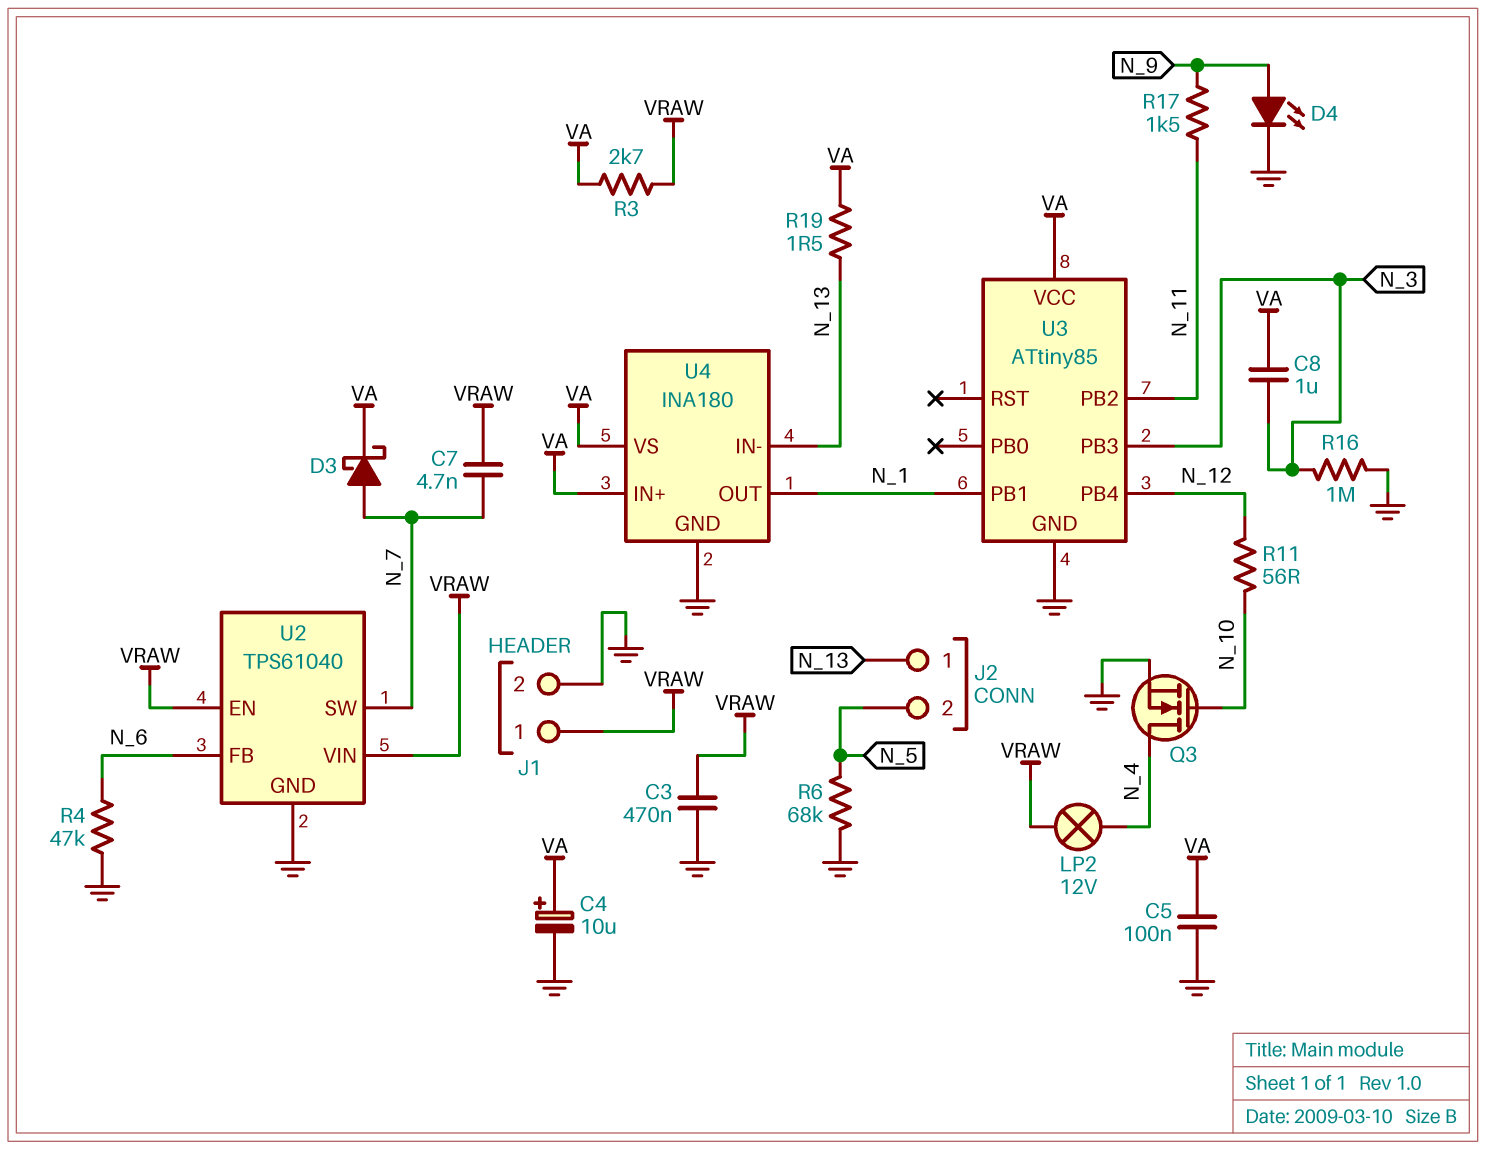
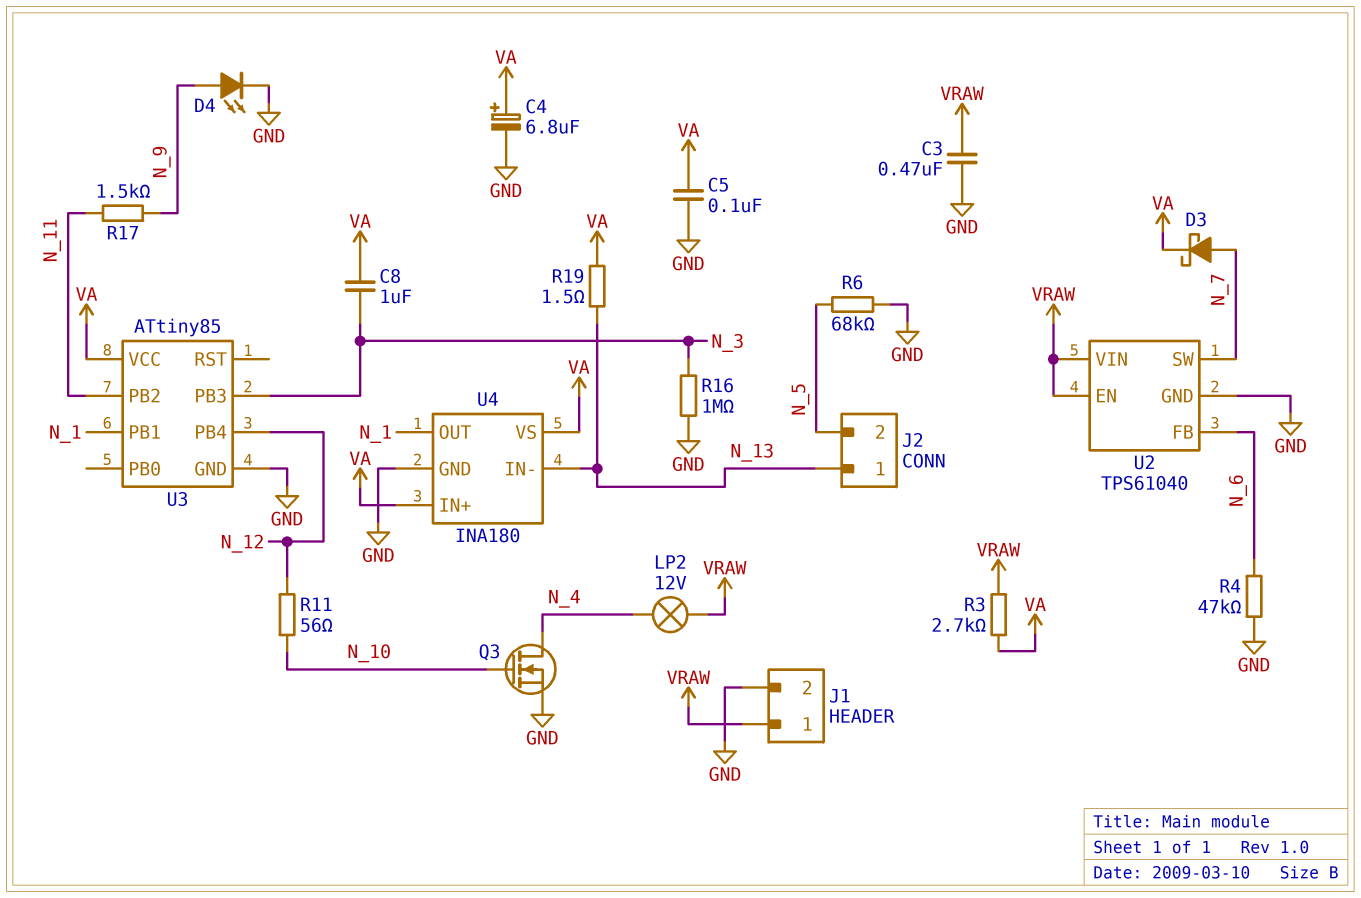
C4: 10uF (plus VA, minus GND) -> 6.8uF (plus VA, minus GND)
C7: 4.7nF (N_7, VRAW) -> none

